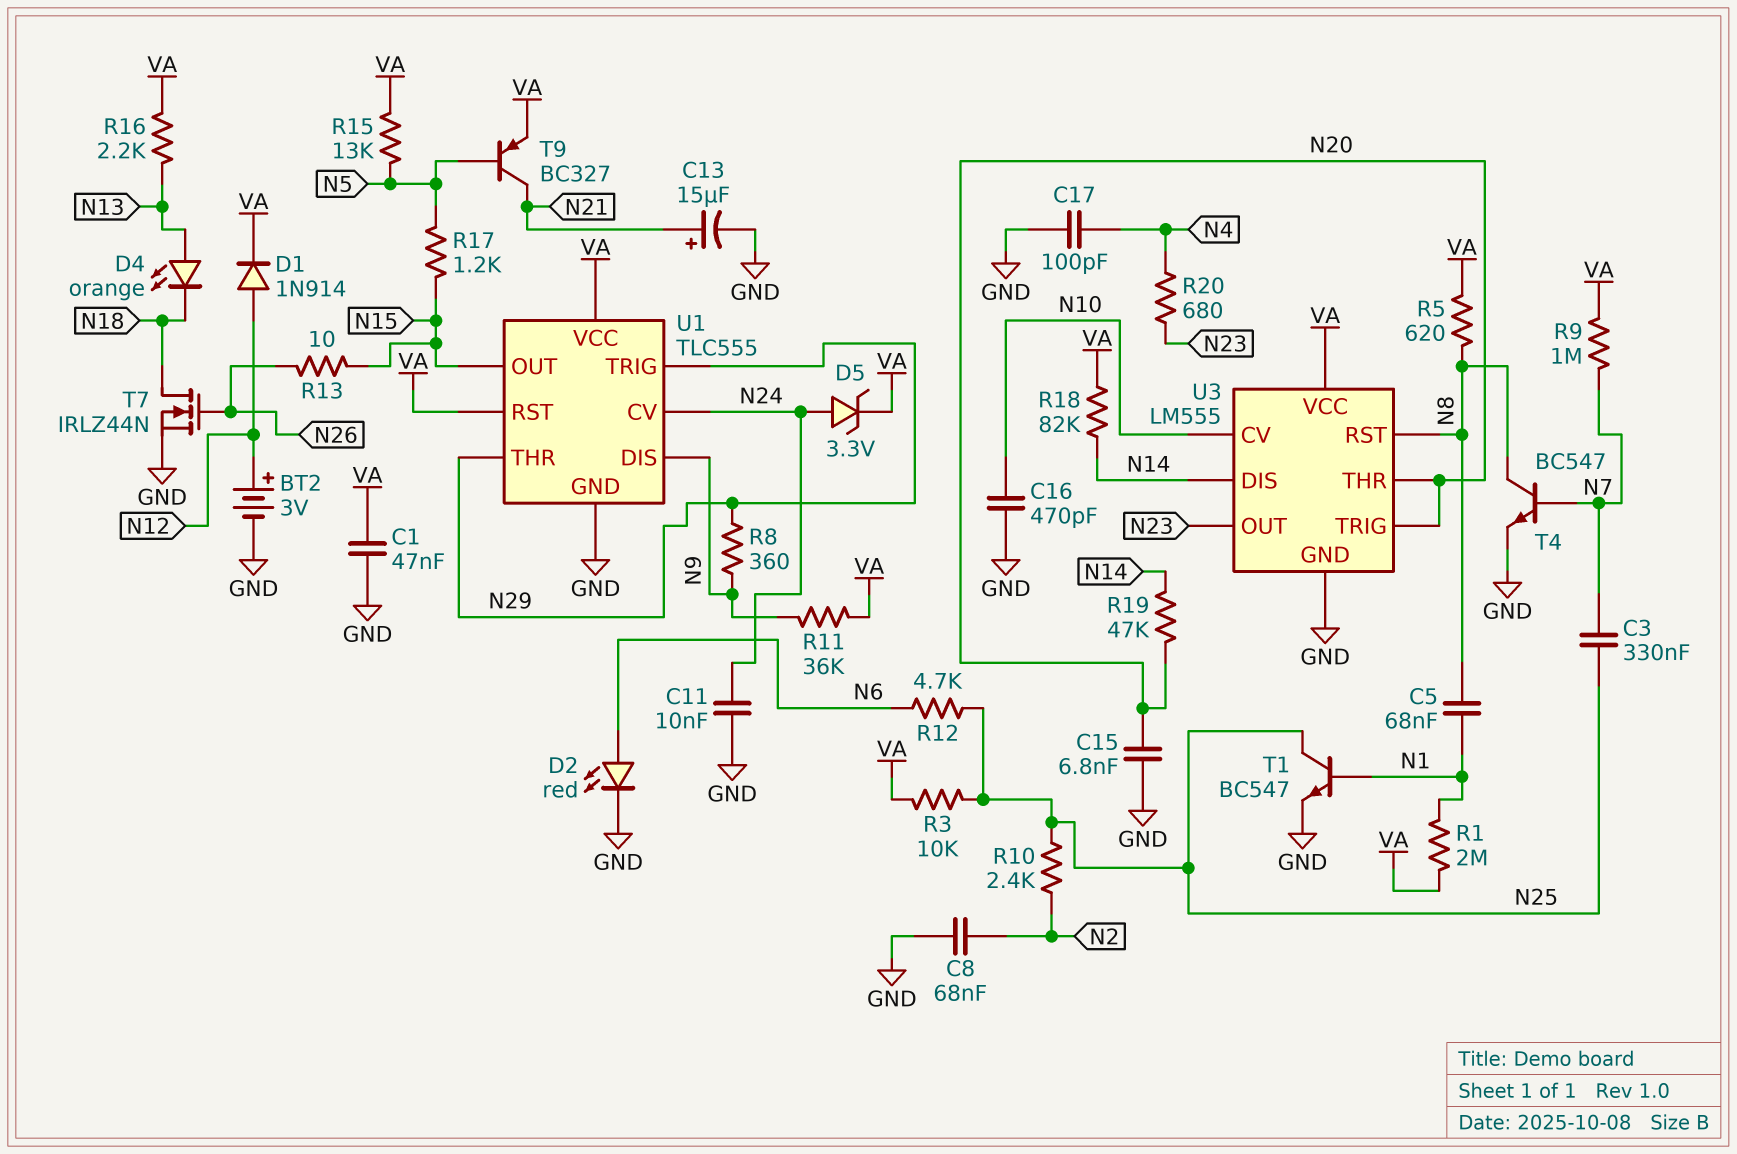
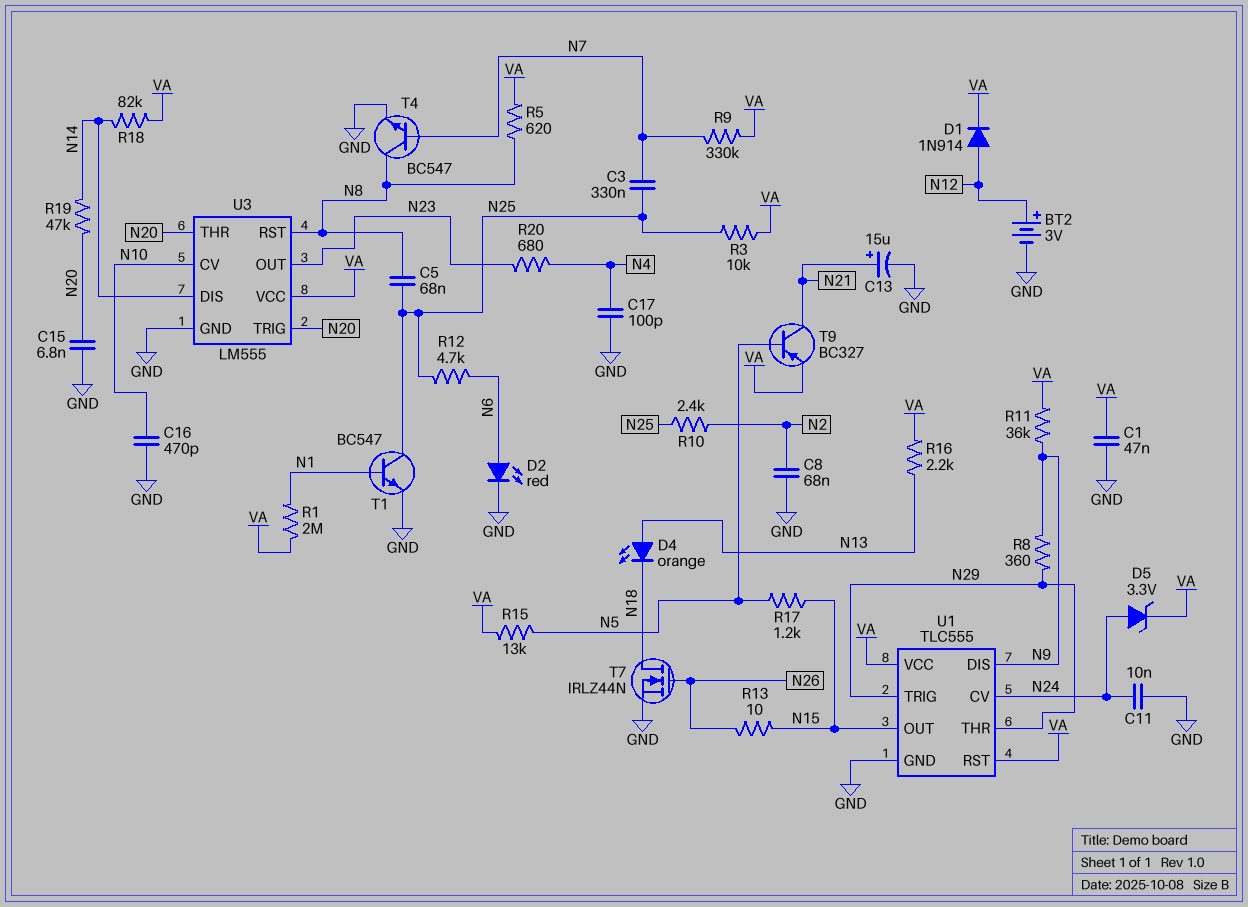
C5: 68nF (N1, N8) -> 68nF (N8, N25)
R9: 1M (N7, VA) -> 330k (N7, VA)

